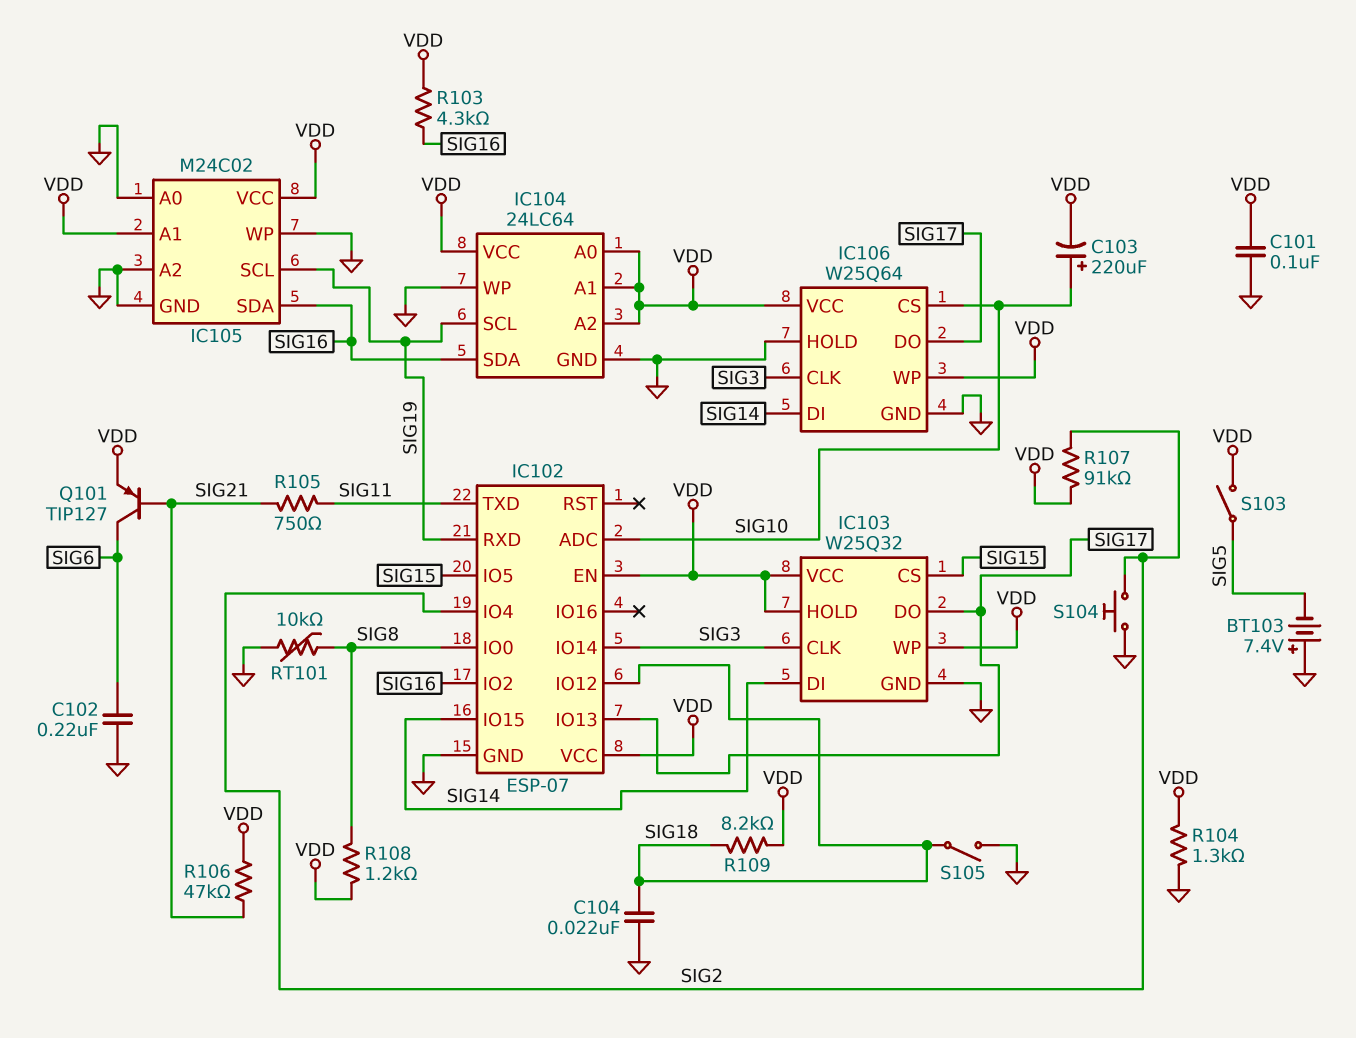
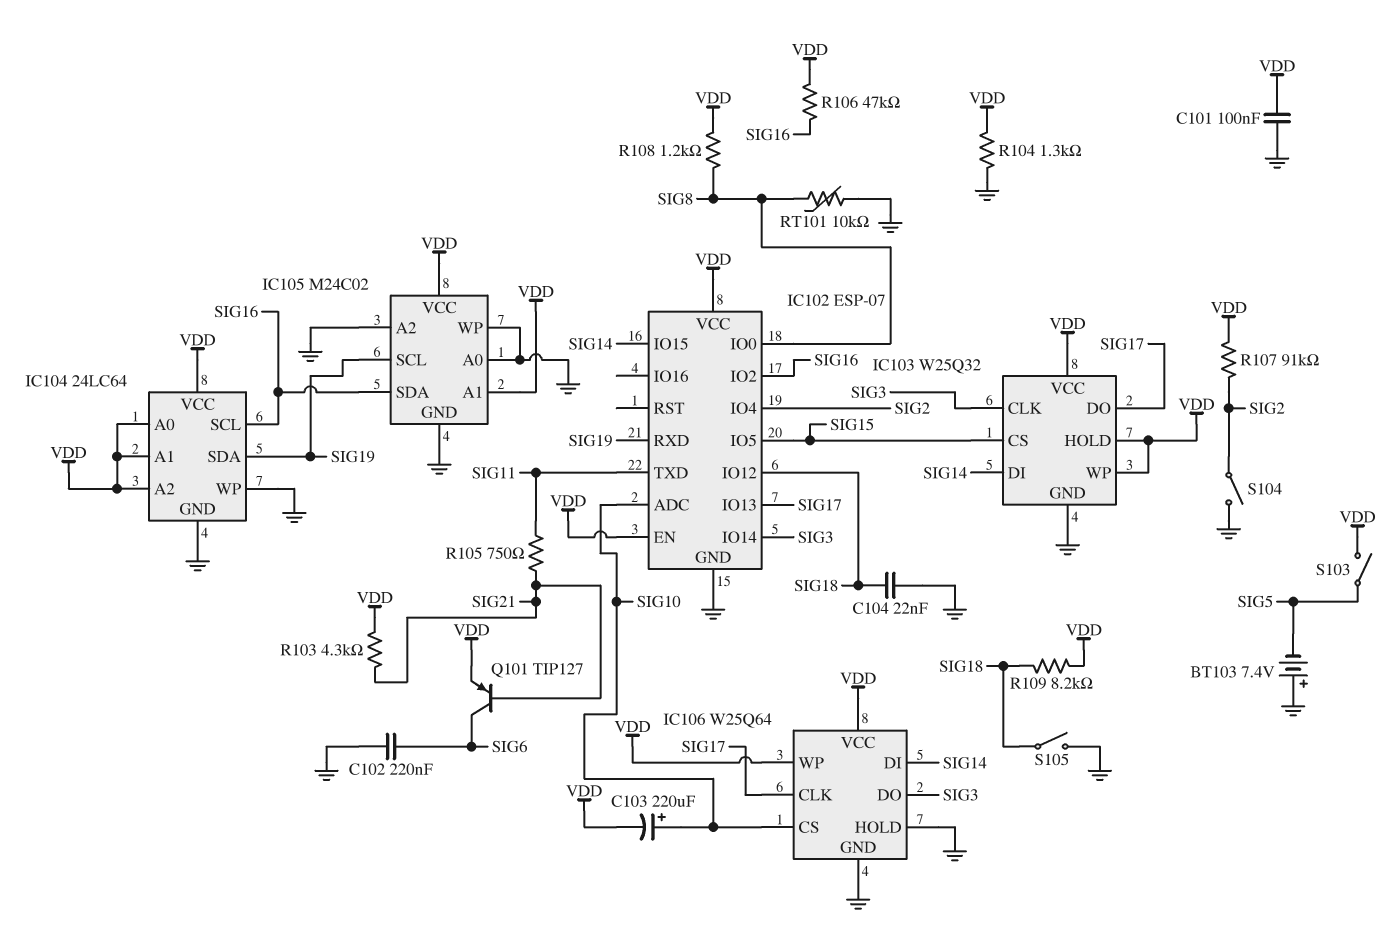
IC104 pin SCL: SIG19 -> SIG16
IC104 pin SDA: SIG16 -> SIG19
IC106 pin CLK: SIG3 -> SIG17
IC106 pin DO: SIG17 -> SIG3
R103: 4.3k (SIG16, VDD) -> 4.3k (SIG21, VDD)
R106: 47k (SIG21, VDD) -> 47k (SIG16, VDD)
S104: button (GND, SIG2) -> switch (GND, SIG2)

